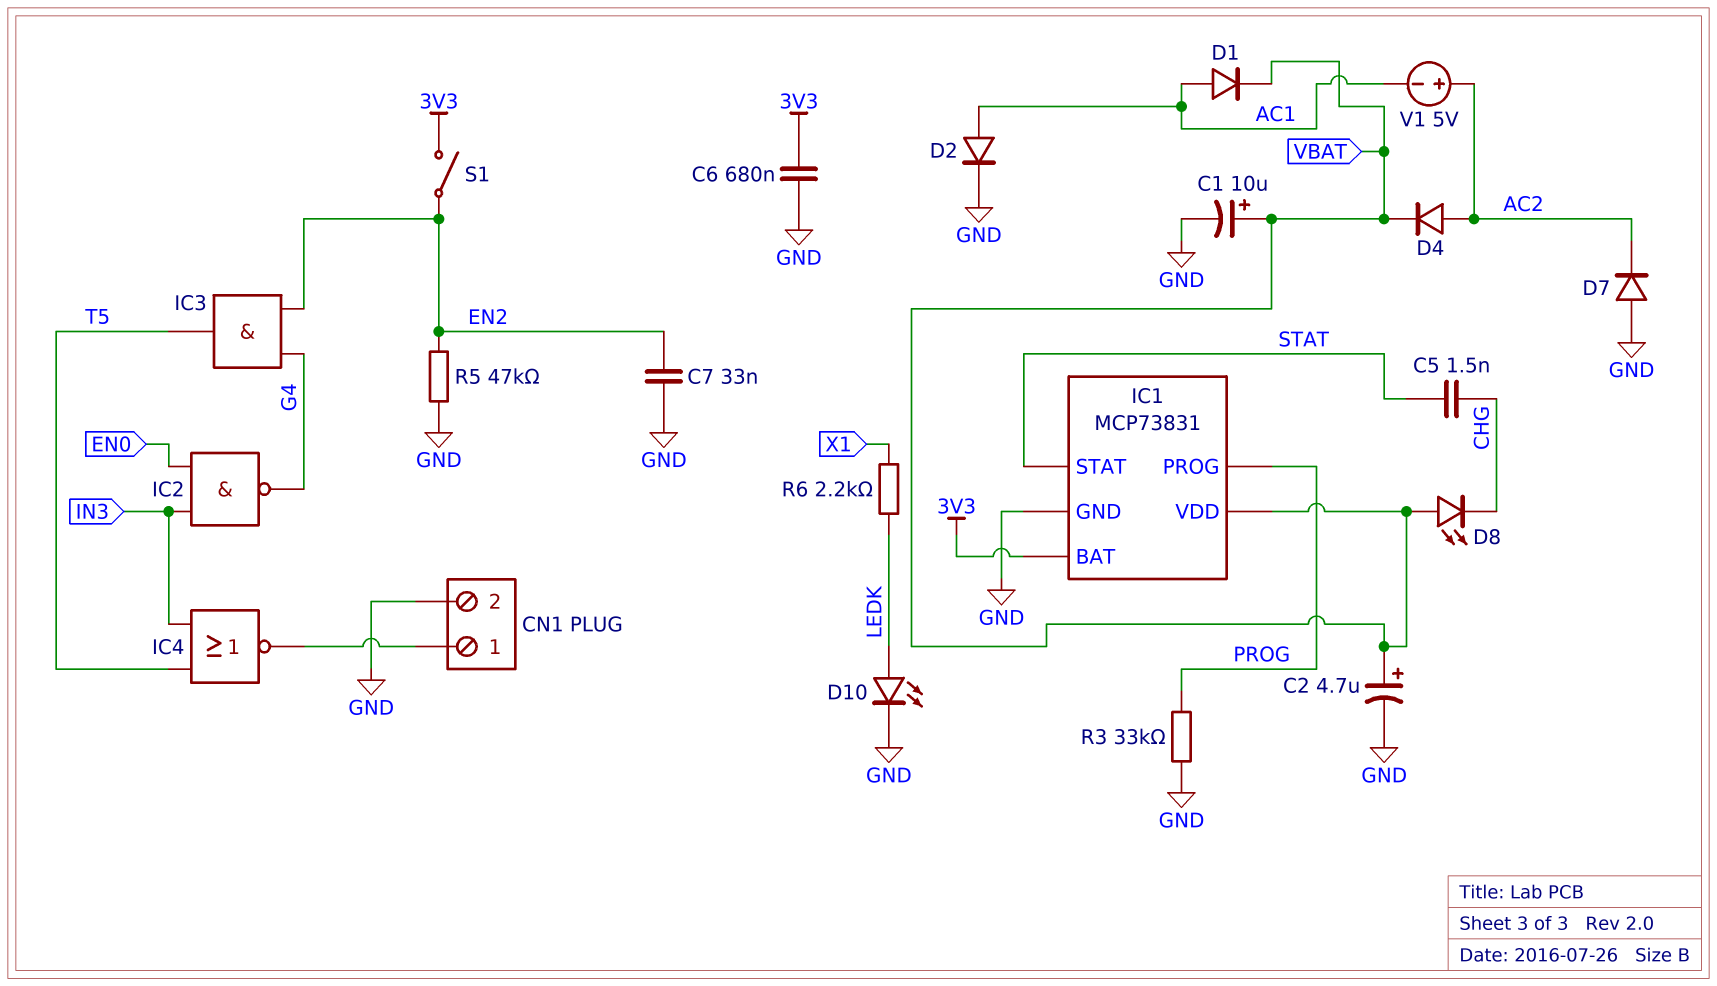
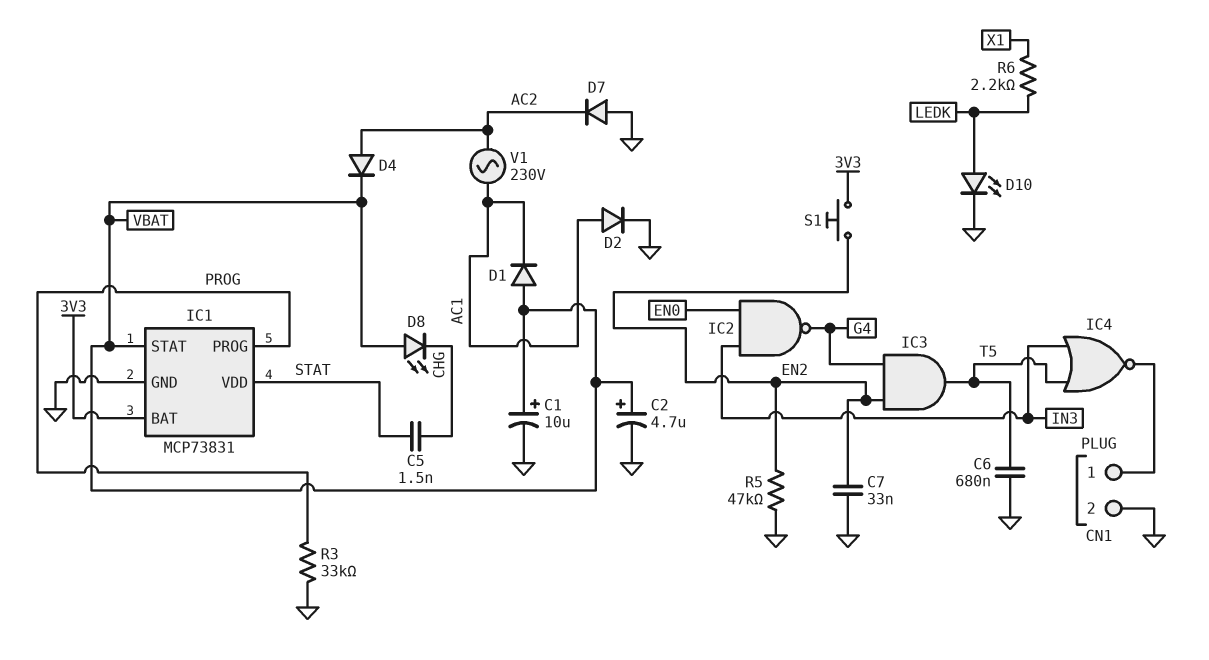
C6: 680nF (3V3, GND) -> 680nF (GND, T5)
D1: diode (A AC1, K VBAT) -> diode (A VBAT, K AC1)
IC1 pin STAT: STAT -> VBAT
IC1 pin VDD: VBAT -> STAT
S1: switch (3V3, EN2) -> button (3V3, EN2)
V1: 5V (plus AC2, minus AC1) -> AC 230V (AC1, AC2)

